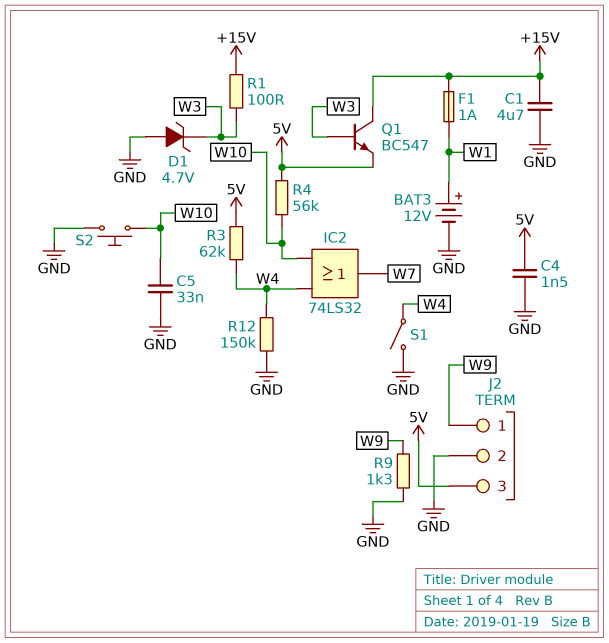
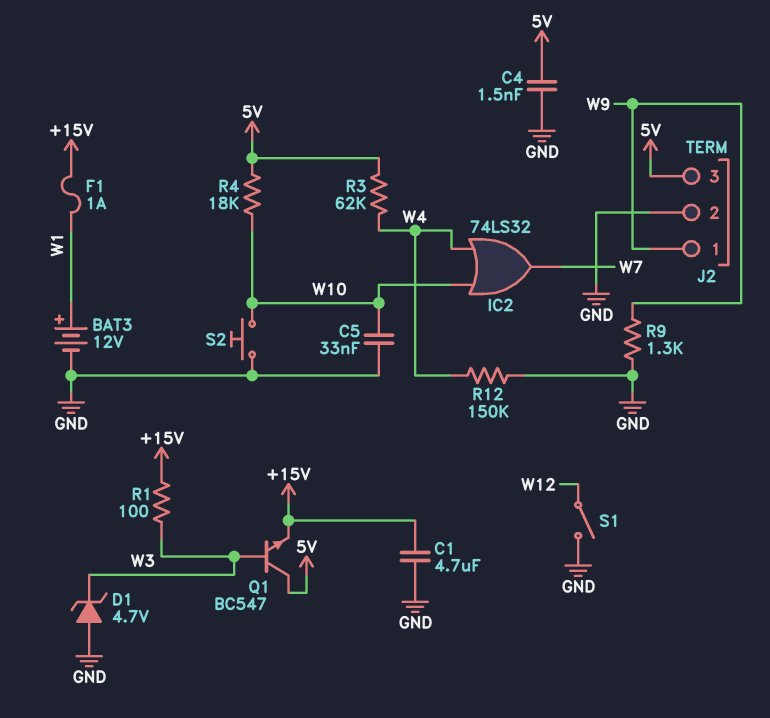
Q1: NPN BC547 (B W3, C +15V, E 5V) -> NPN BC547 (B W3, C 5V, E +15V)
R4: 56k (5V, W10) -> 18k (5V, W10)
S1: switch (GND, W4) -> switch (GND, W12)

